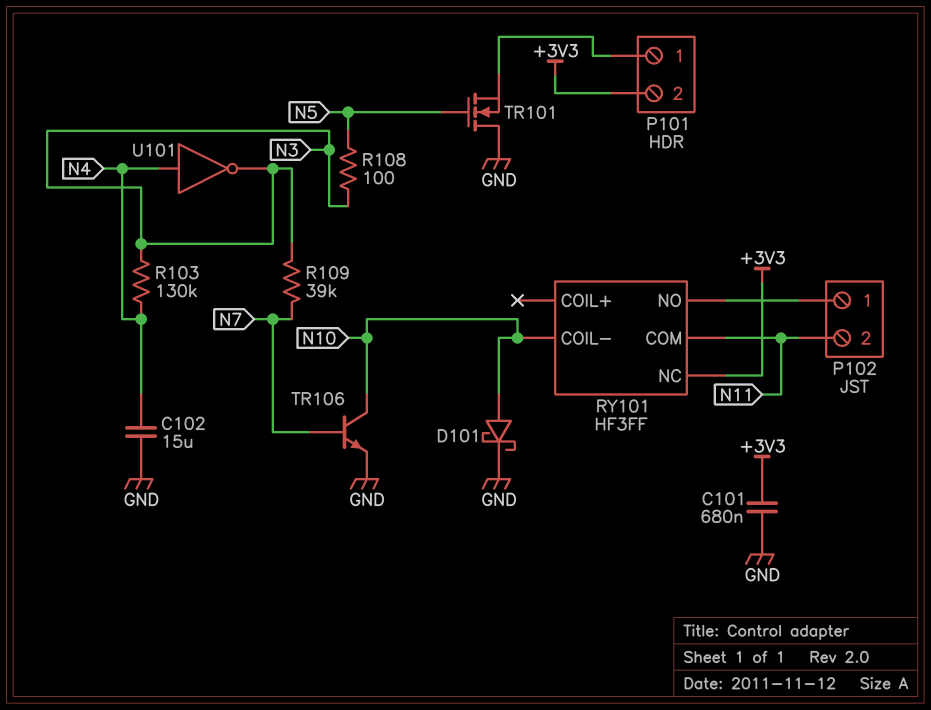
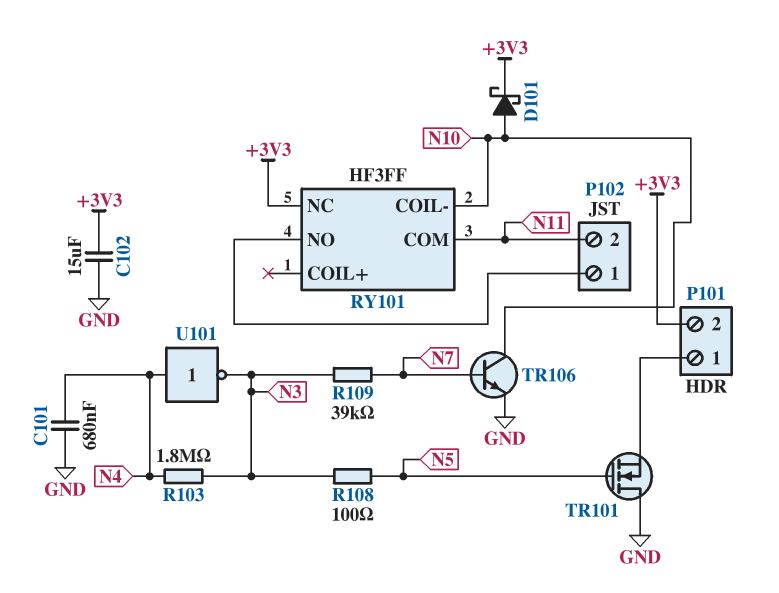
C101: 680nF (+3V3, GND) -> 680nF (GND, N4)
C102: 15uF (GND, N4) -> 15uF (+3V3, GND)
D101: schottky (A N10, K GND) -> schottky (A N10, K +3V3)
R103: 130k (N3, N4) -> 1.8M (N3, N4)

